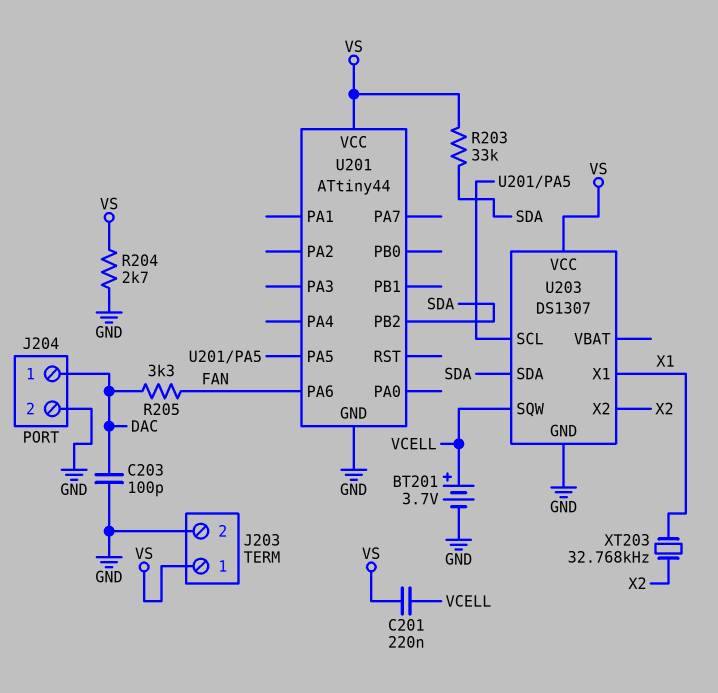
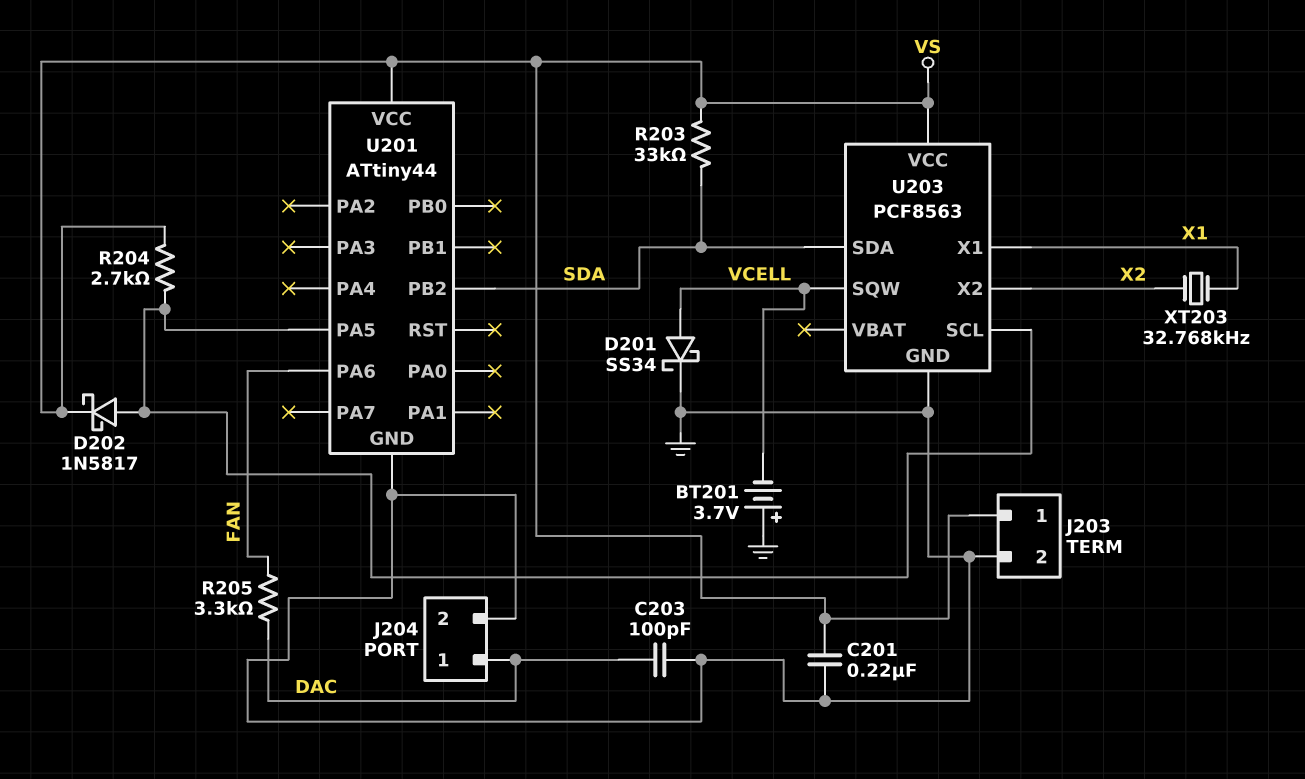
BT201: 3.7V (plus VCELL, minus GND) -> 3.7V (plus GND, minus VCELL)
C201: 220nF (VCELL, VS) -> 220nF (GND, VS)
D201: none -> schottky SS34 (A VCELL, K GND)
D202: none -> schottky 1N5817 (A U201/PA5, K VS)
R204: 2.7k (GND, VS) -> 2.7k (U201/PA5, VS)
U203: DS1307 -> PCF8563

